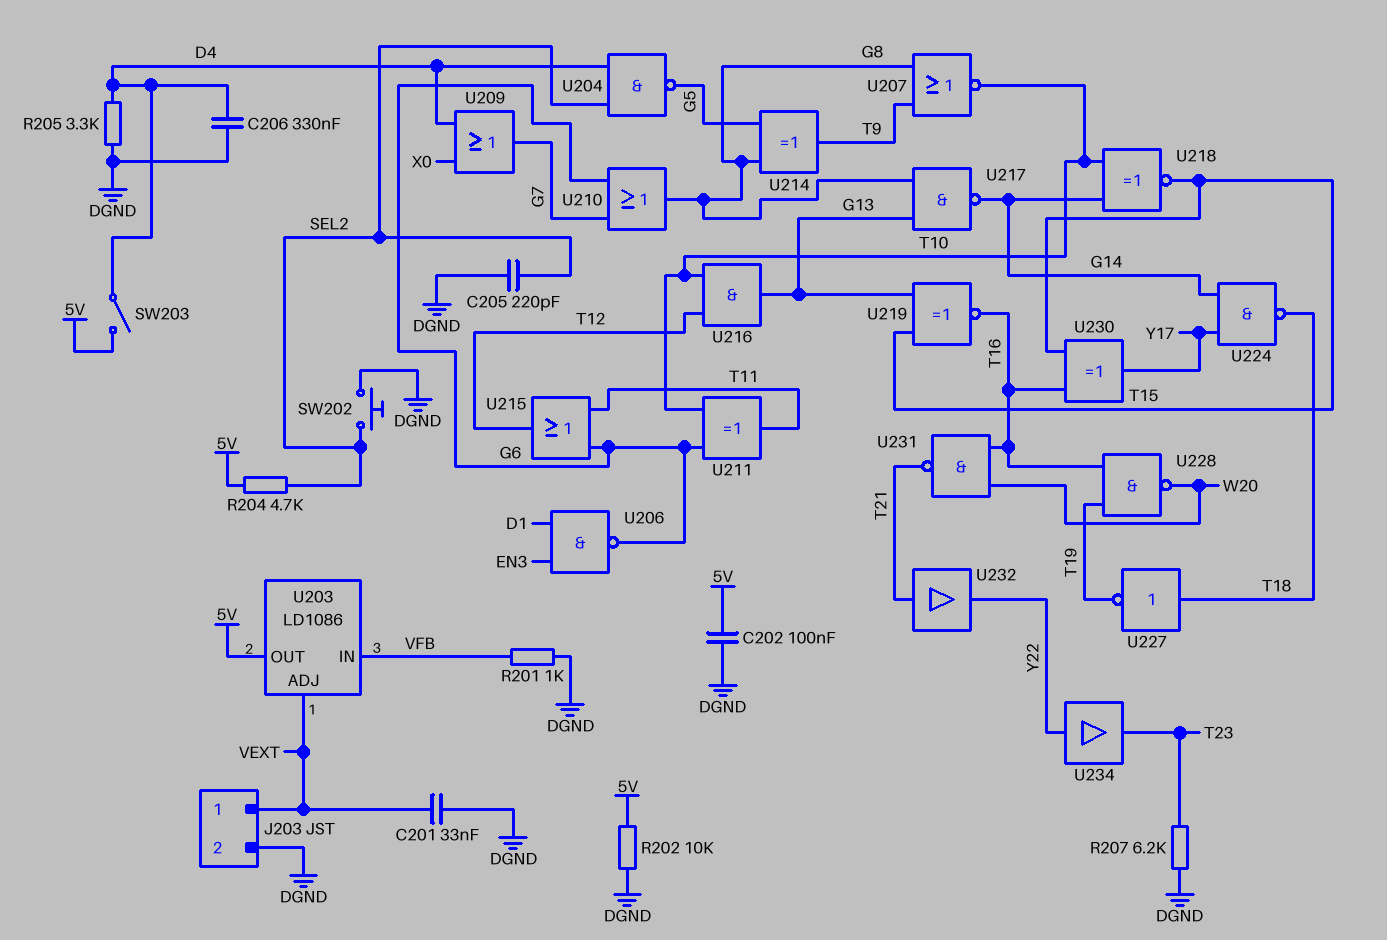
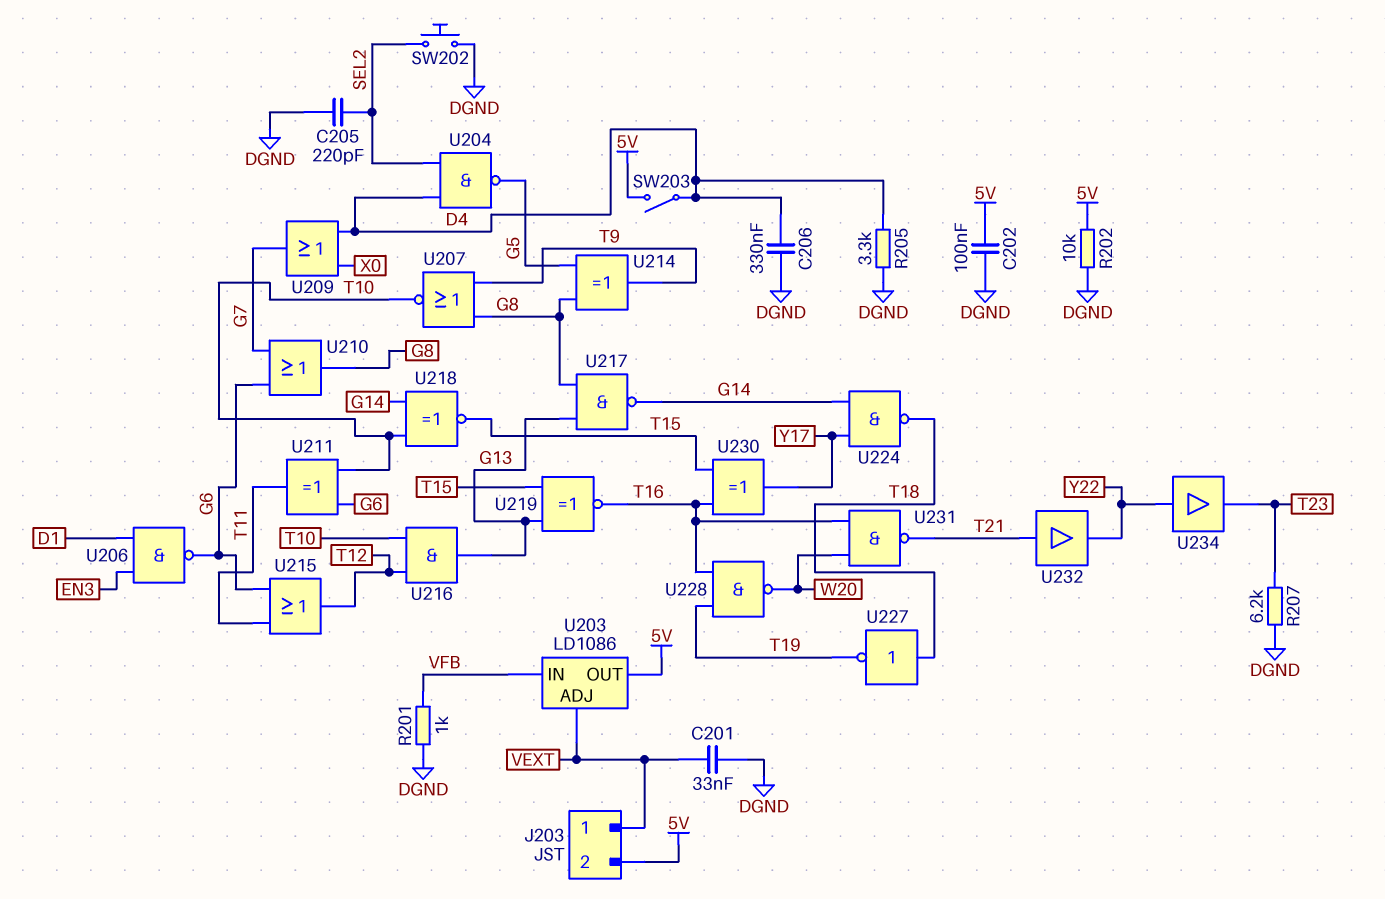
J203 pin 2: DGND -> 5V
R204: 4.7k (5V, SEL2) -> none

